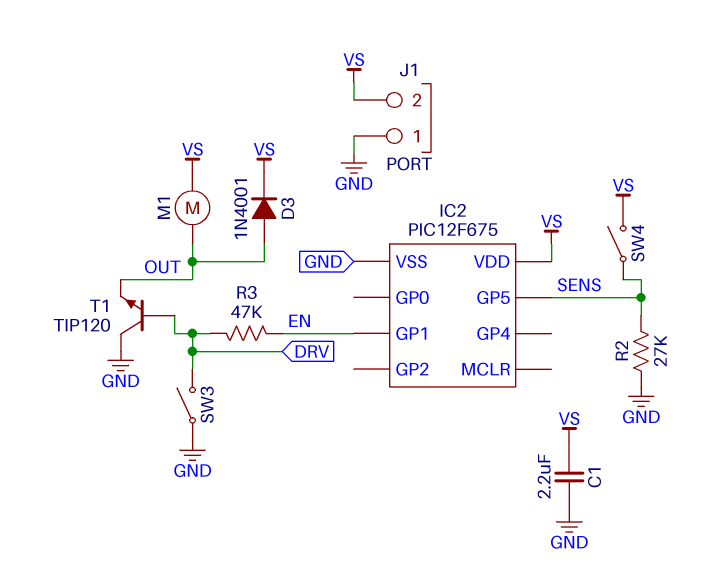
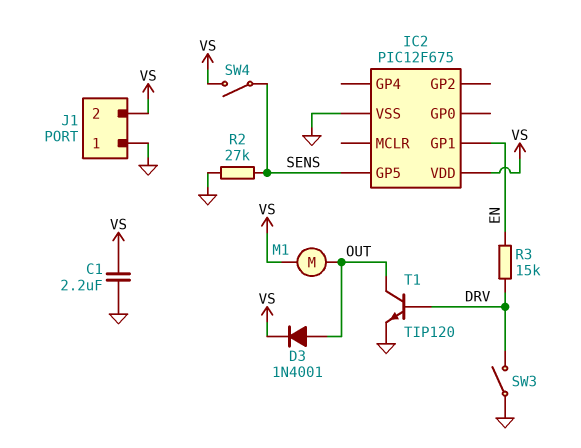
R3: 47k (DRV, EN) -> 15k (DRV, EN)
T1: NPN TIP120 (B DRV, C GND, E OUT) -> NPN TIP120 (B DRV, C OUT, E GND)

